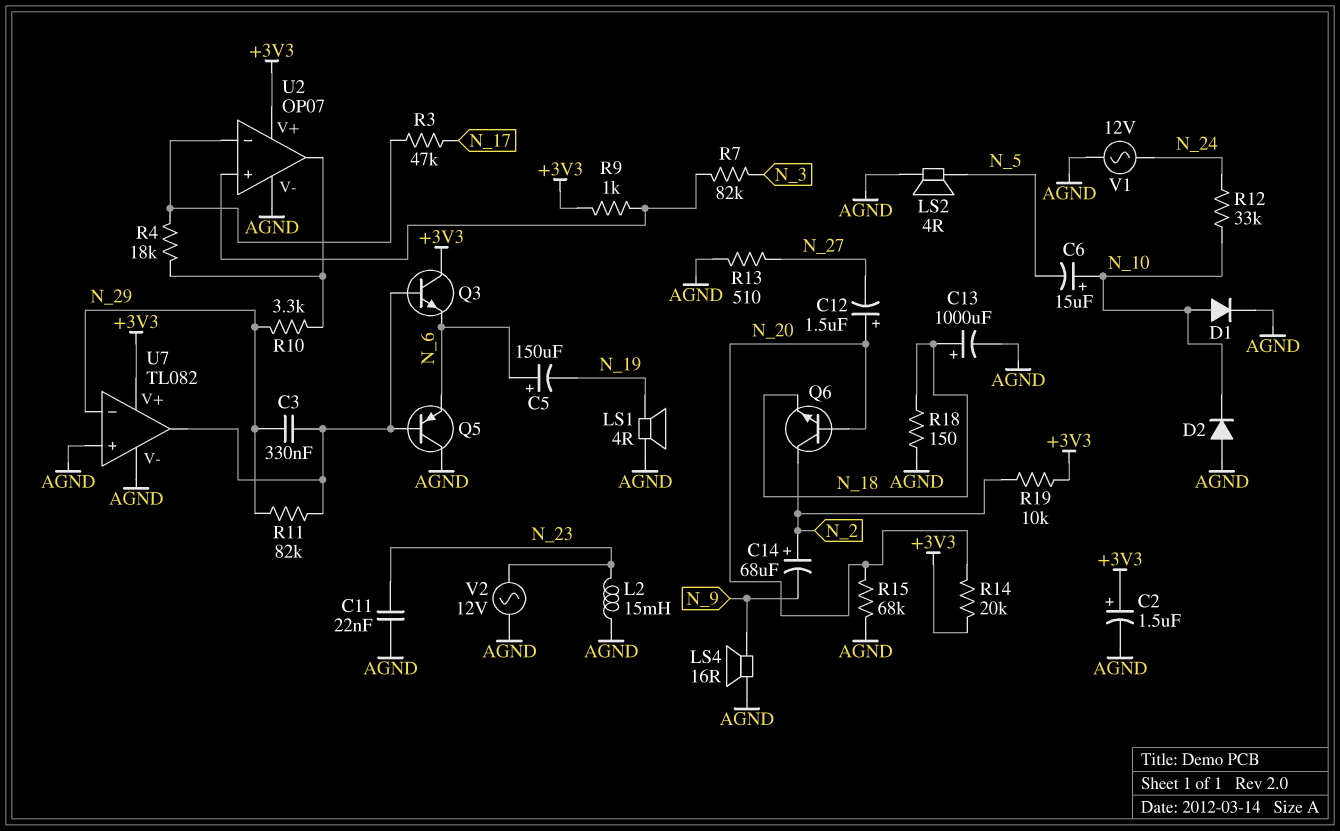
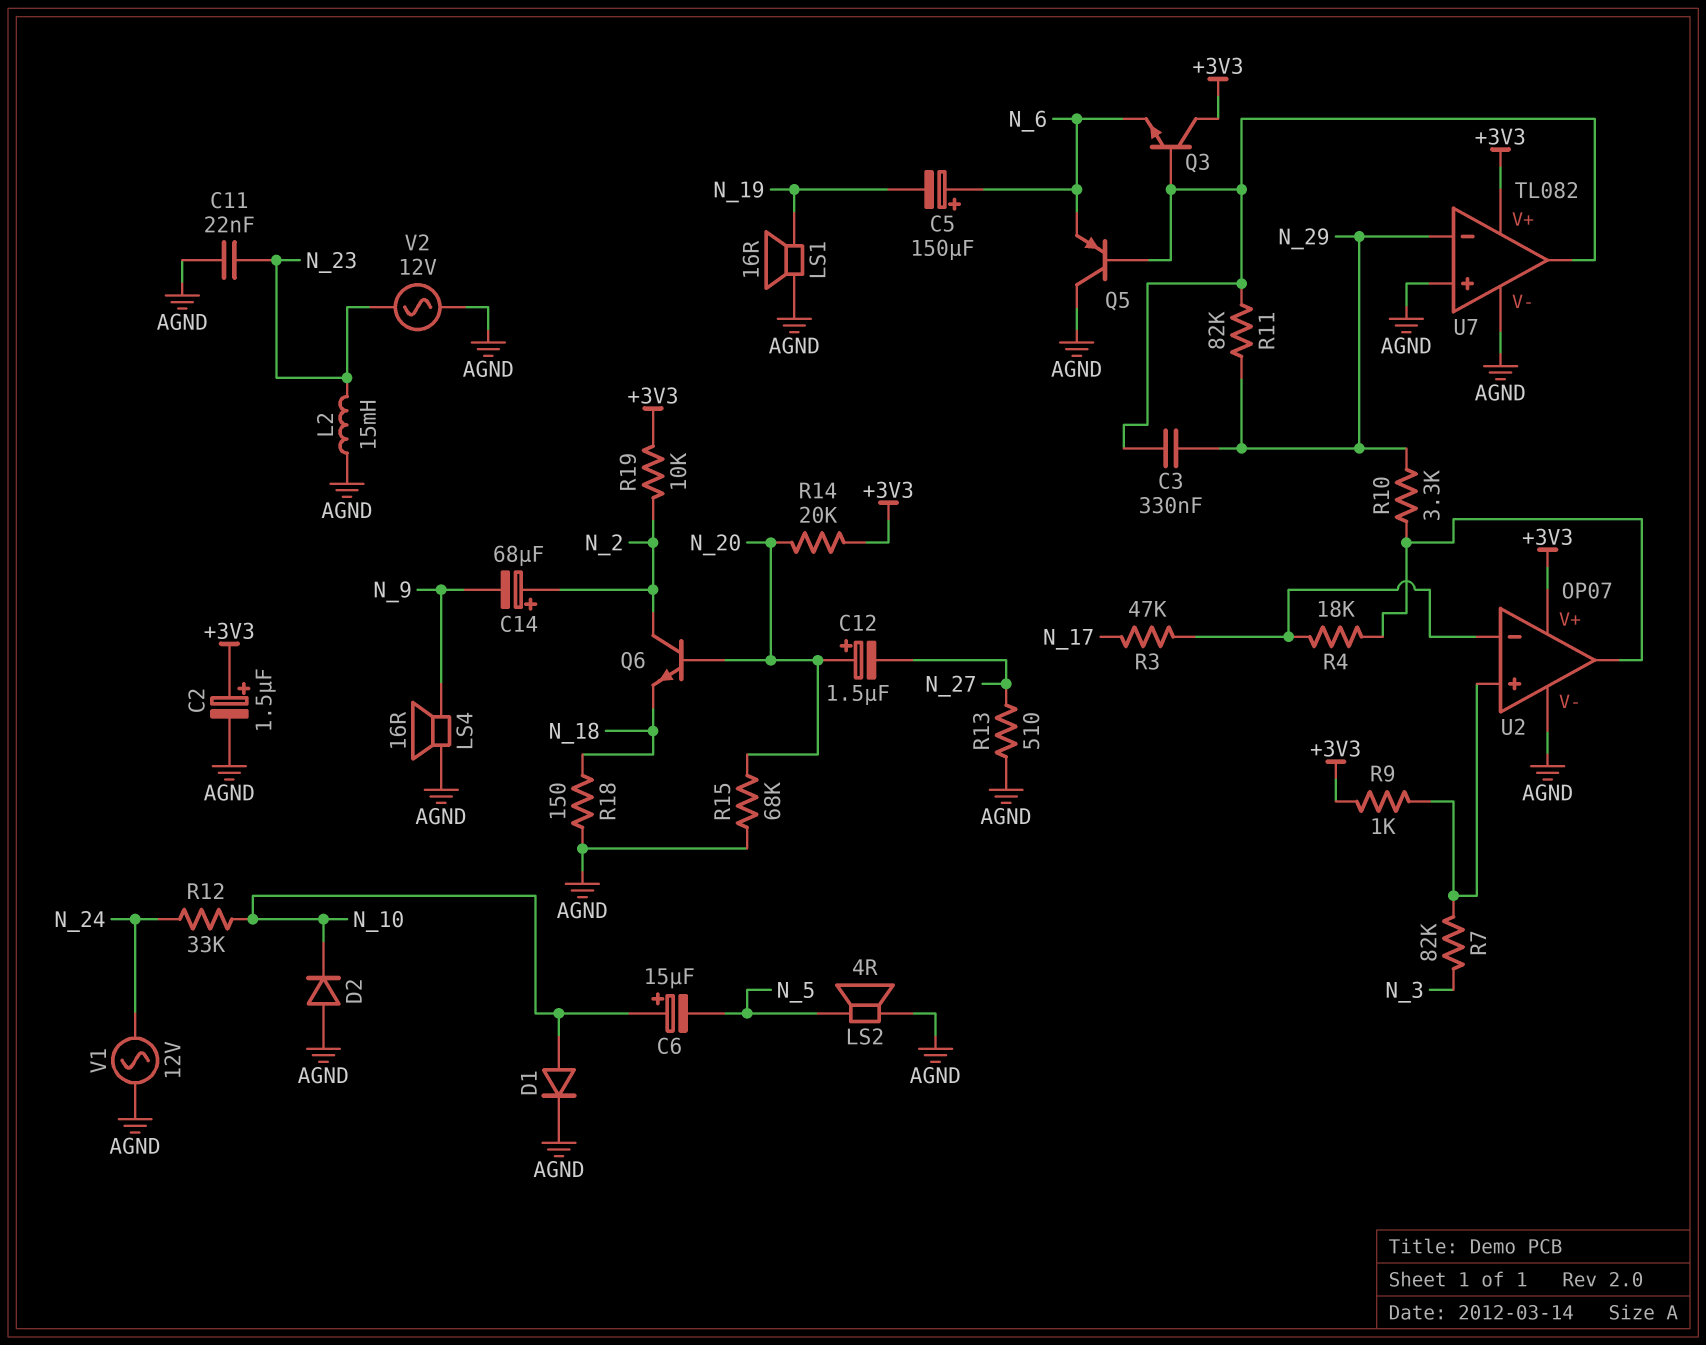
C13: 1000uF (plus N_18, minus AGND) -> none
LS1: speaker 4R (AGND, N_19) -> speaker 16R (AGND, N_19)

